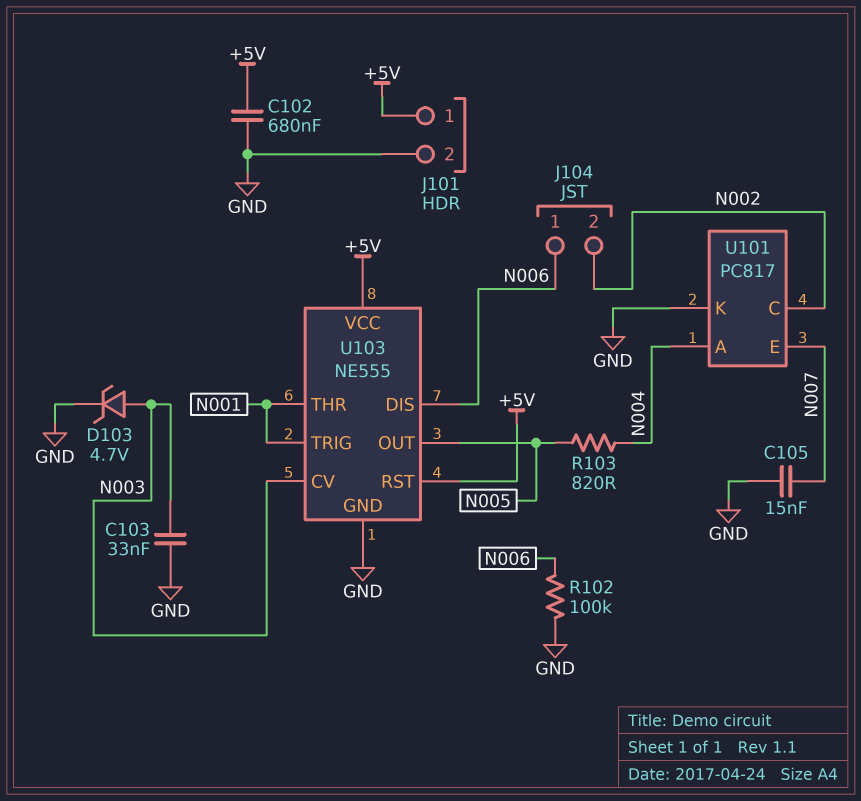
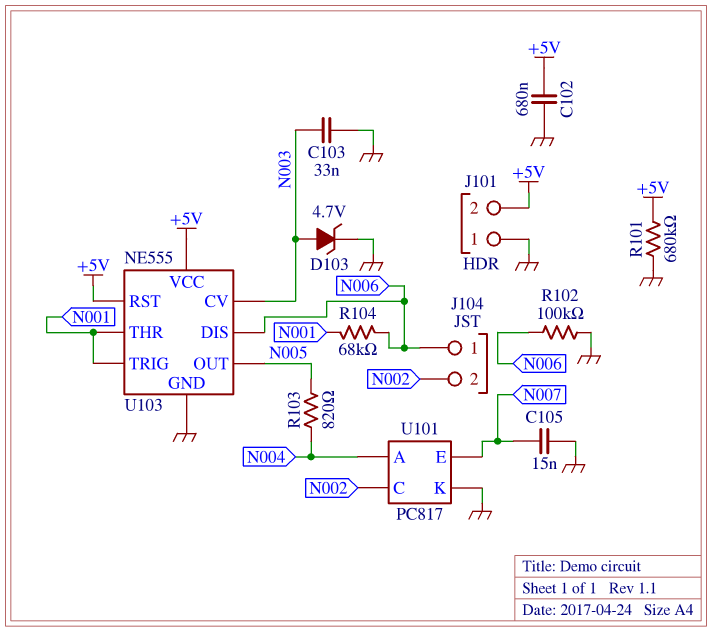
J101 pin 1: +5V -> GND
J101 pin 2: GND -> +5V
R101: none -> 680k (+5V, GND)
R104: none -> 68k (N001, N006)

